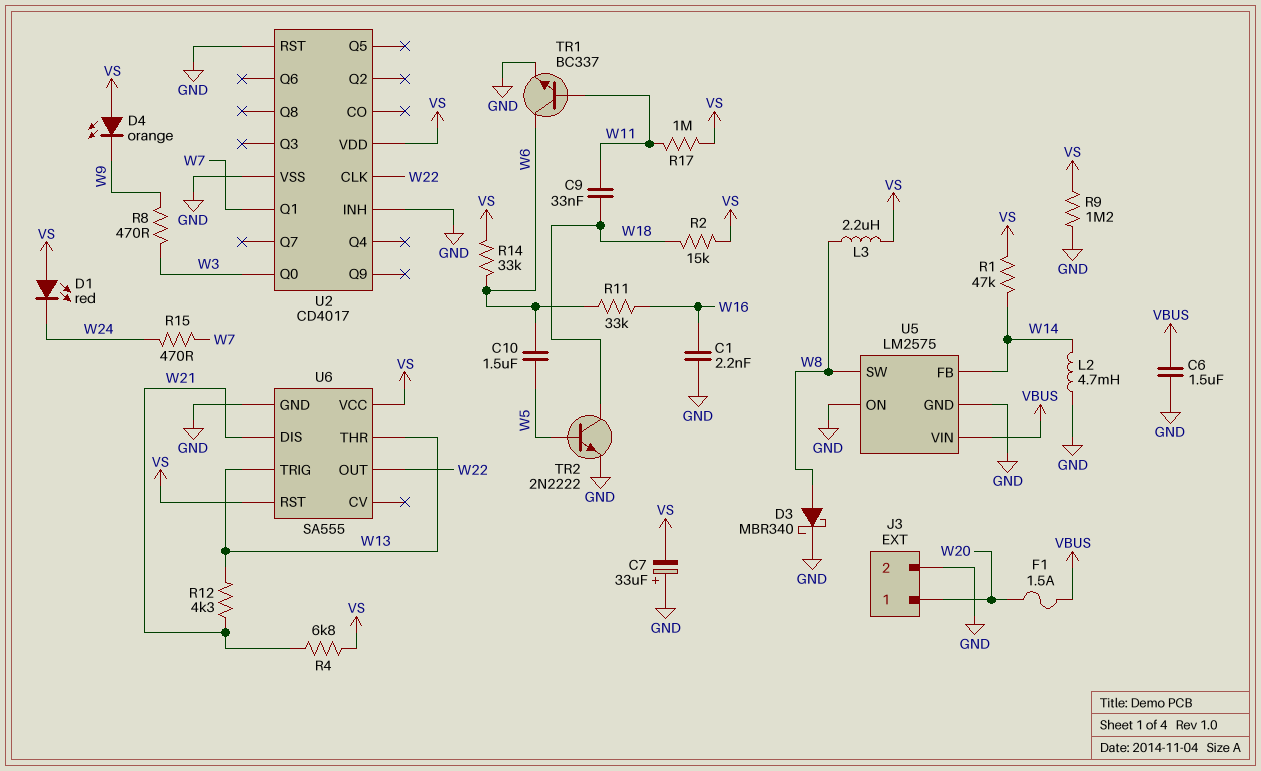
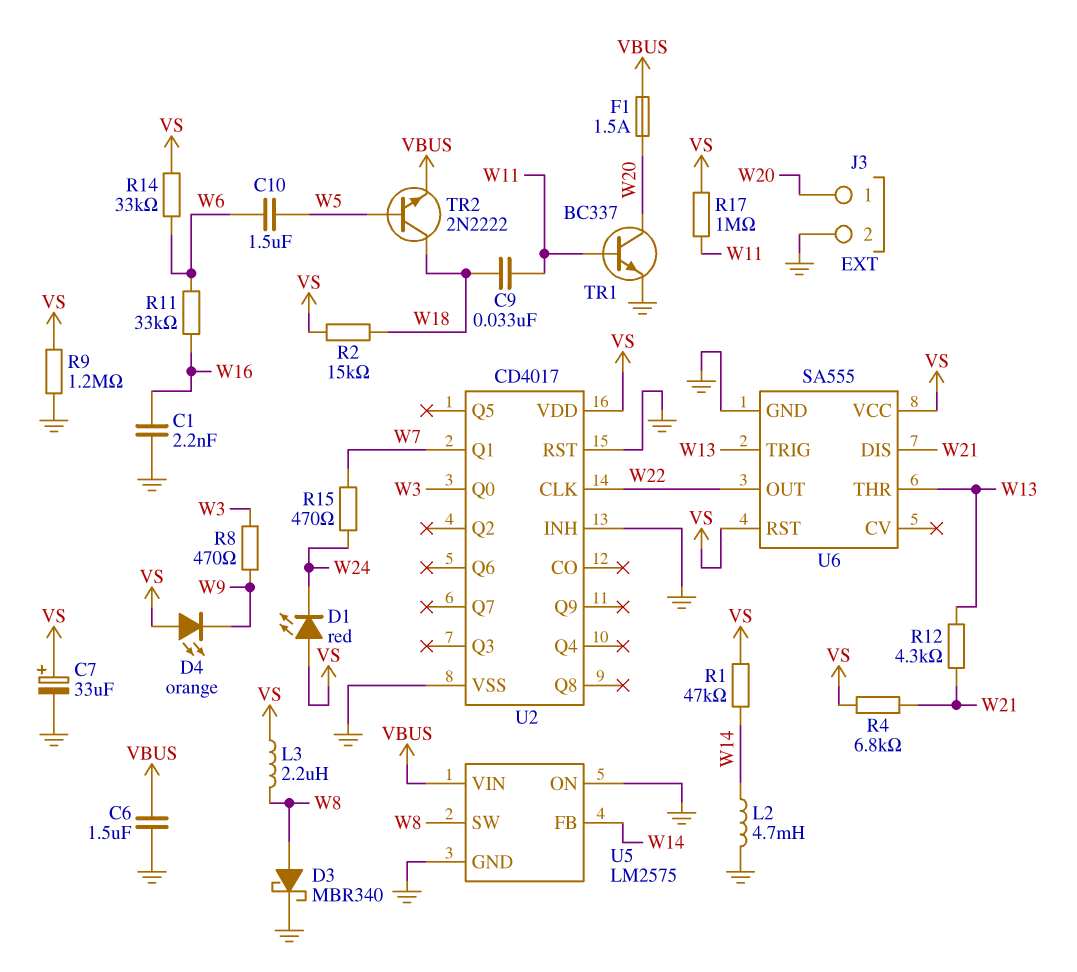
C7: 33uF (plus GND, minus VS) -> 33uF (plus VS, minus GND)
TR1: NPN BC337 (B W11, C W6, E GND) -> NPN BC337 (B W11, C W20, E GND)
TR2: NPN 2N2222 (B W5, C W18, E GND) -> NPN 2N2222 (B W5, C W18, E VBUS)

